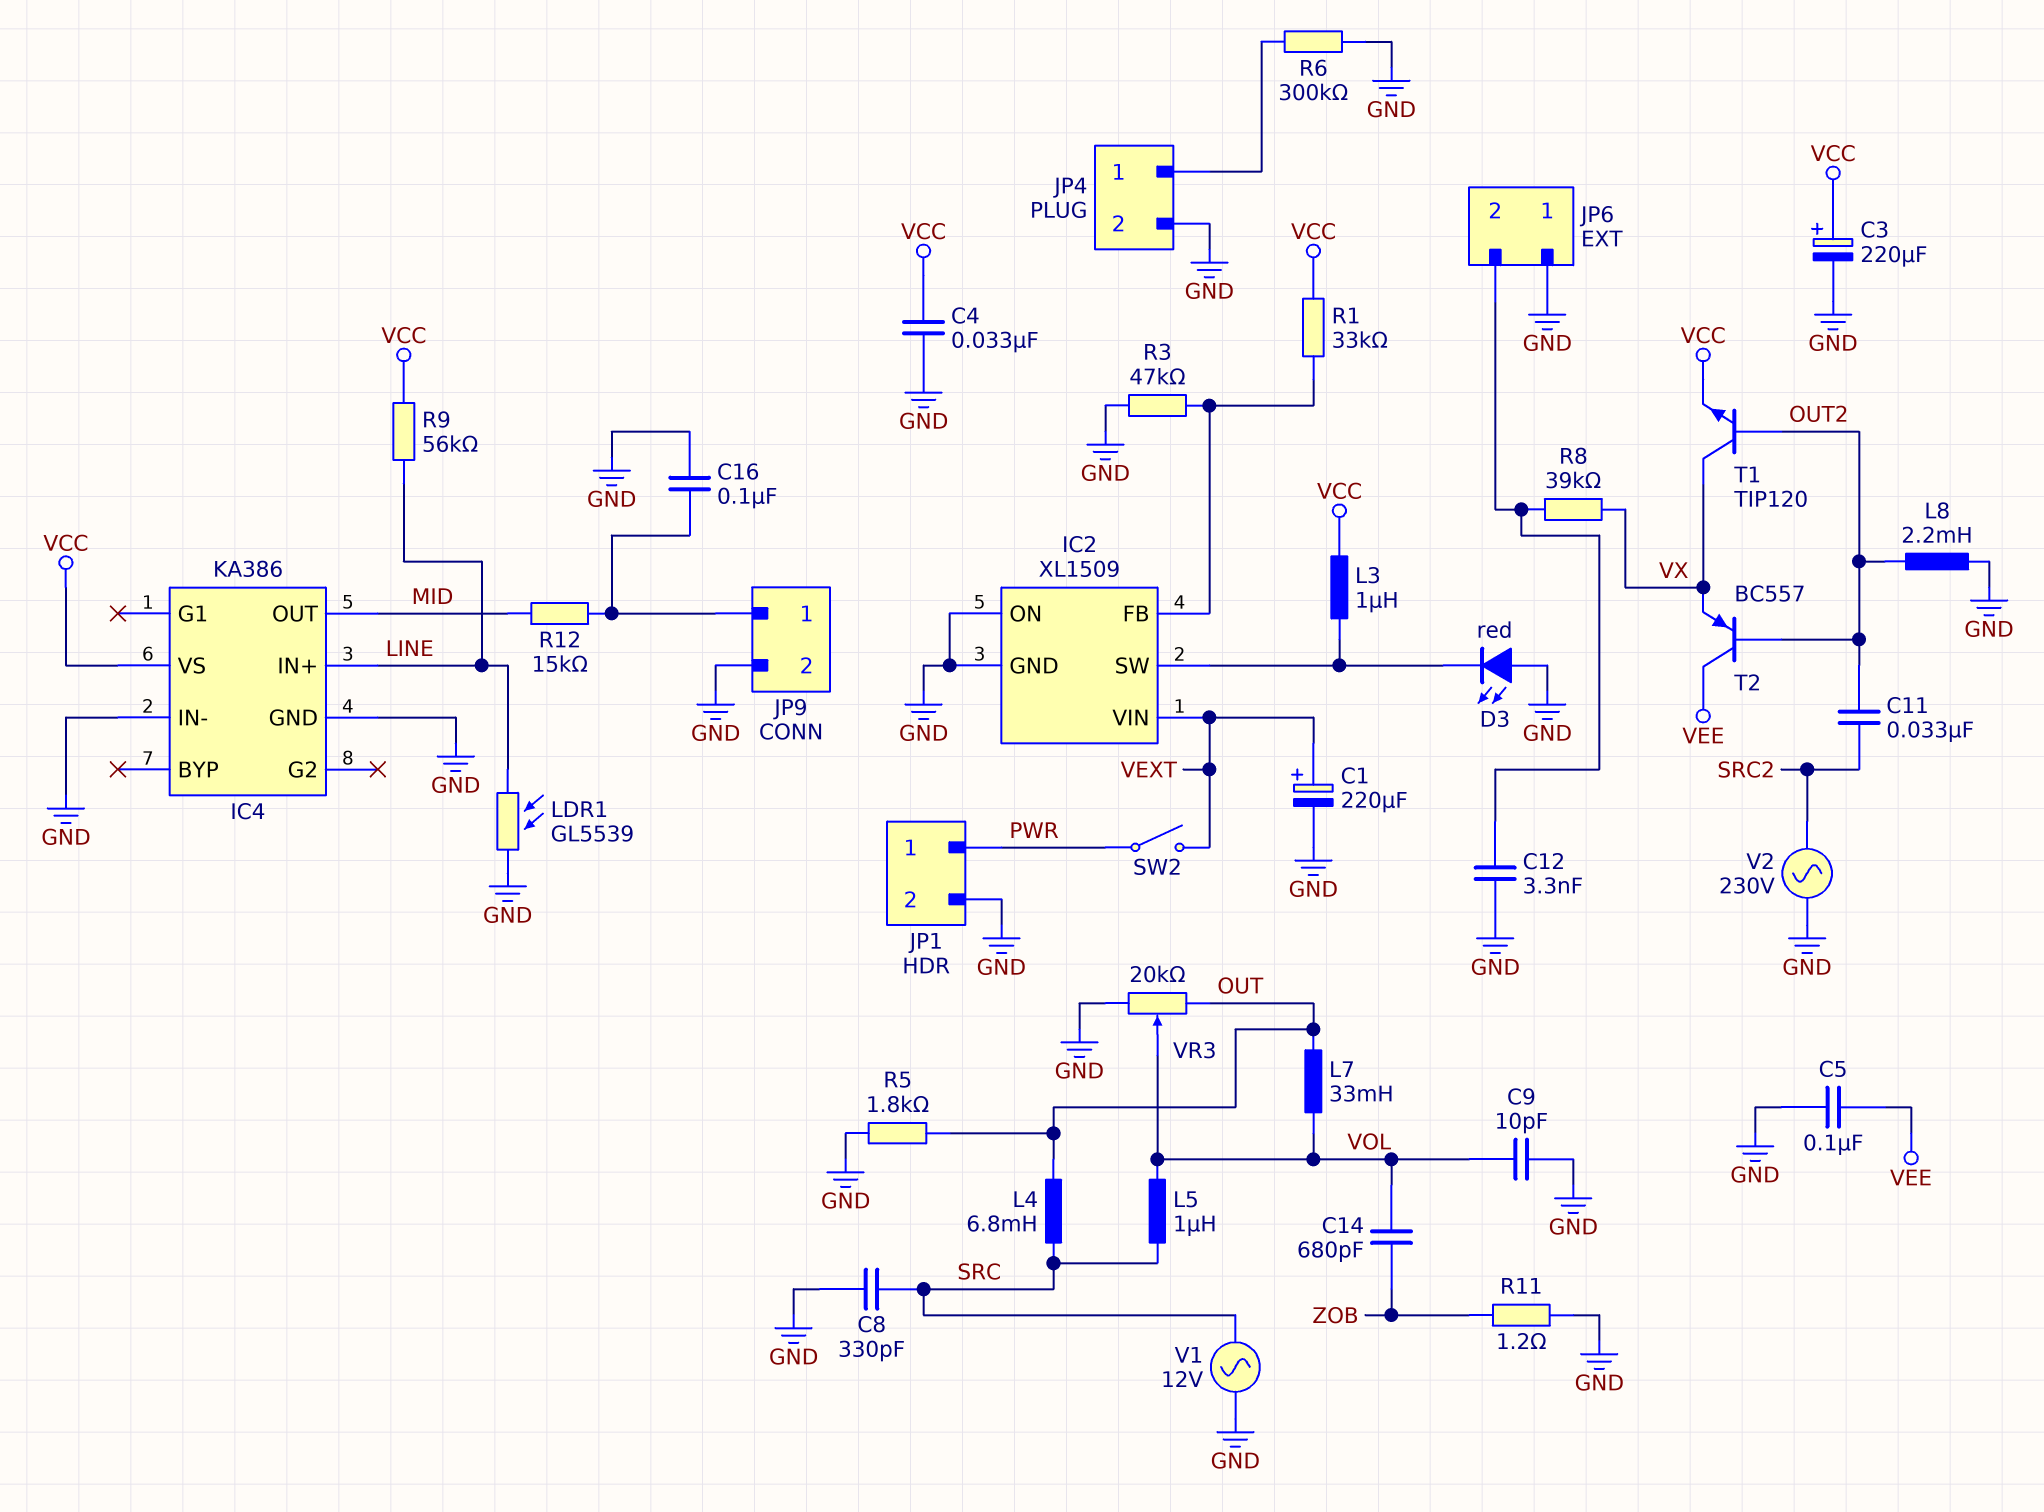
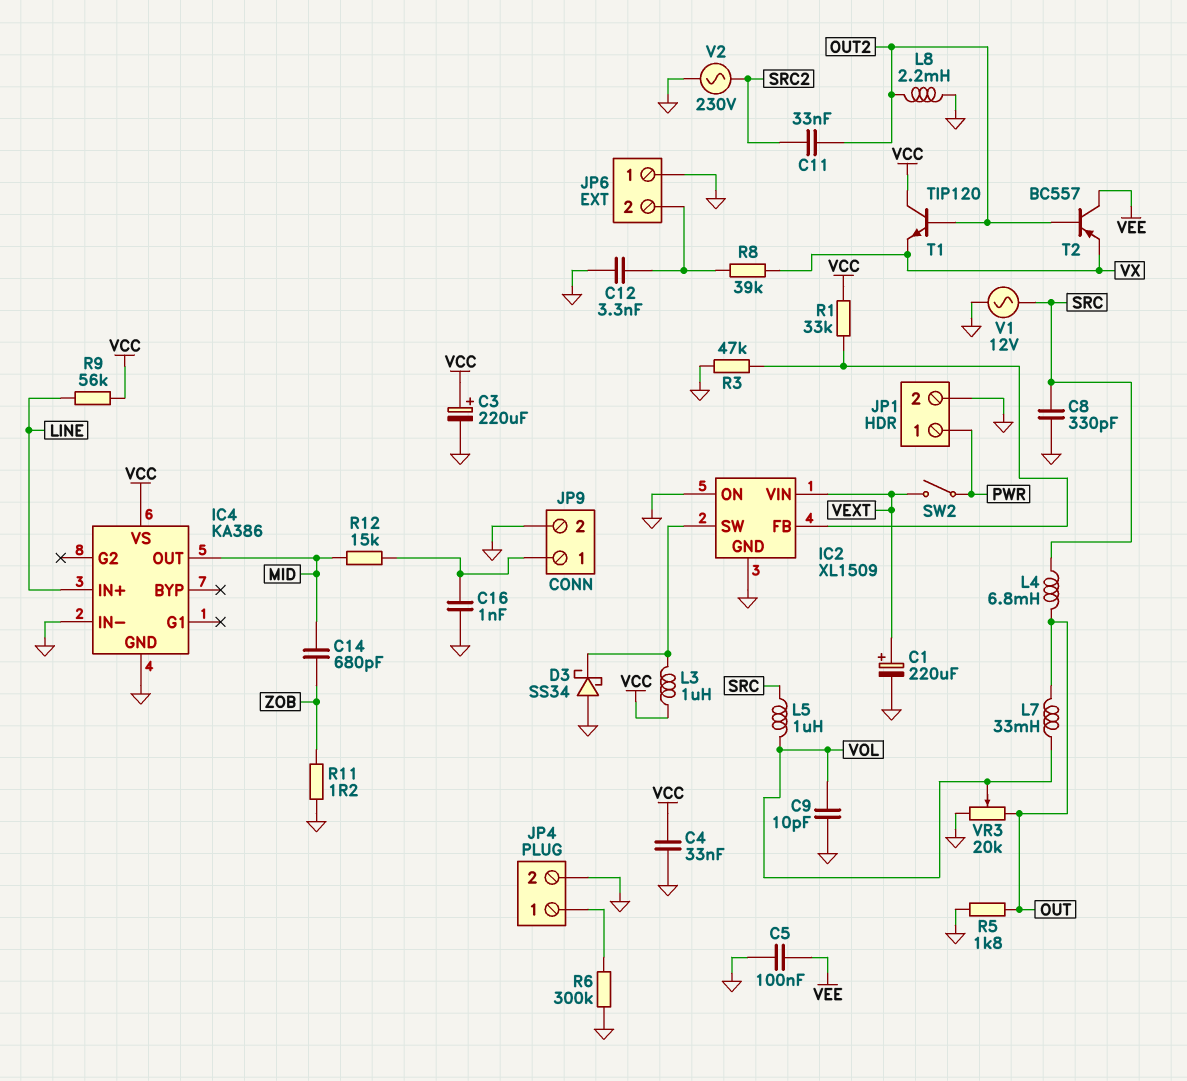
C14: 680pF (VOL, ZOB) -> 680pF (MID, ZOB)
C16: 100nF (GND, JP9/1) -> 1nF (GND, JP9/1)
D3: LED red (A GND, K IC2/SW) -> schottky SS34 (A GND, K IC2/SW)
LDR1: GL5539 (GND, LINE) -> none
T1: NPN TIP120 (B OUT2, C VX, E VCC) -> NPN TIP120 (B OUT2, C VCC, E VX)

